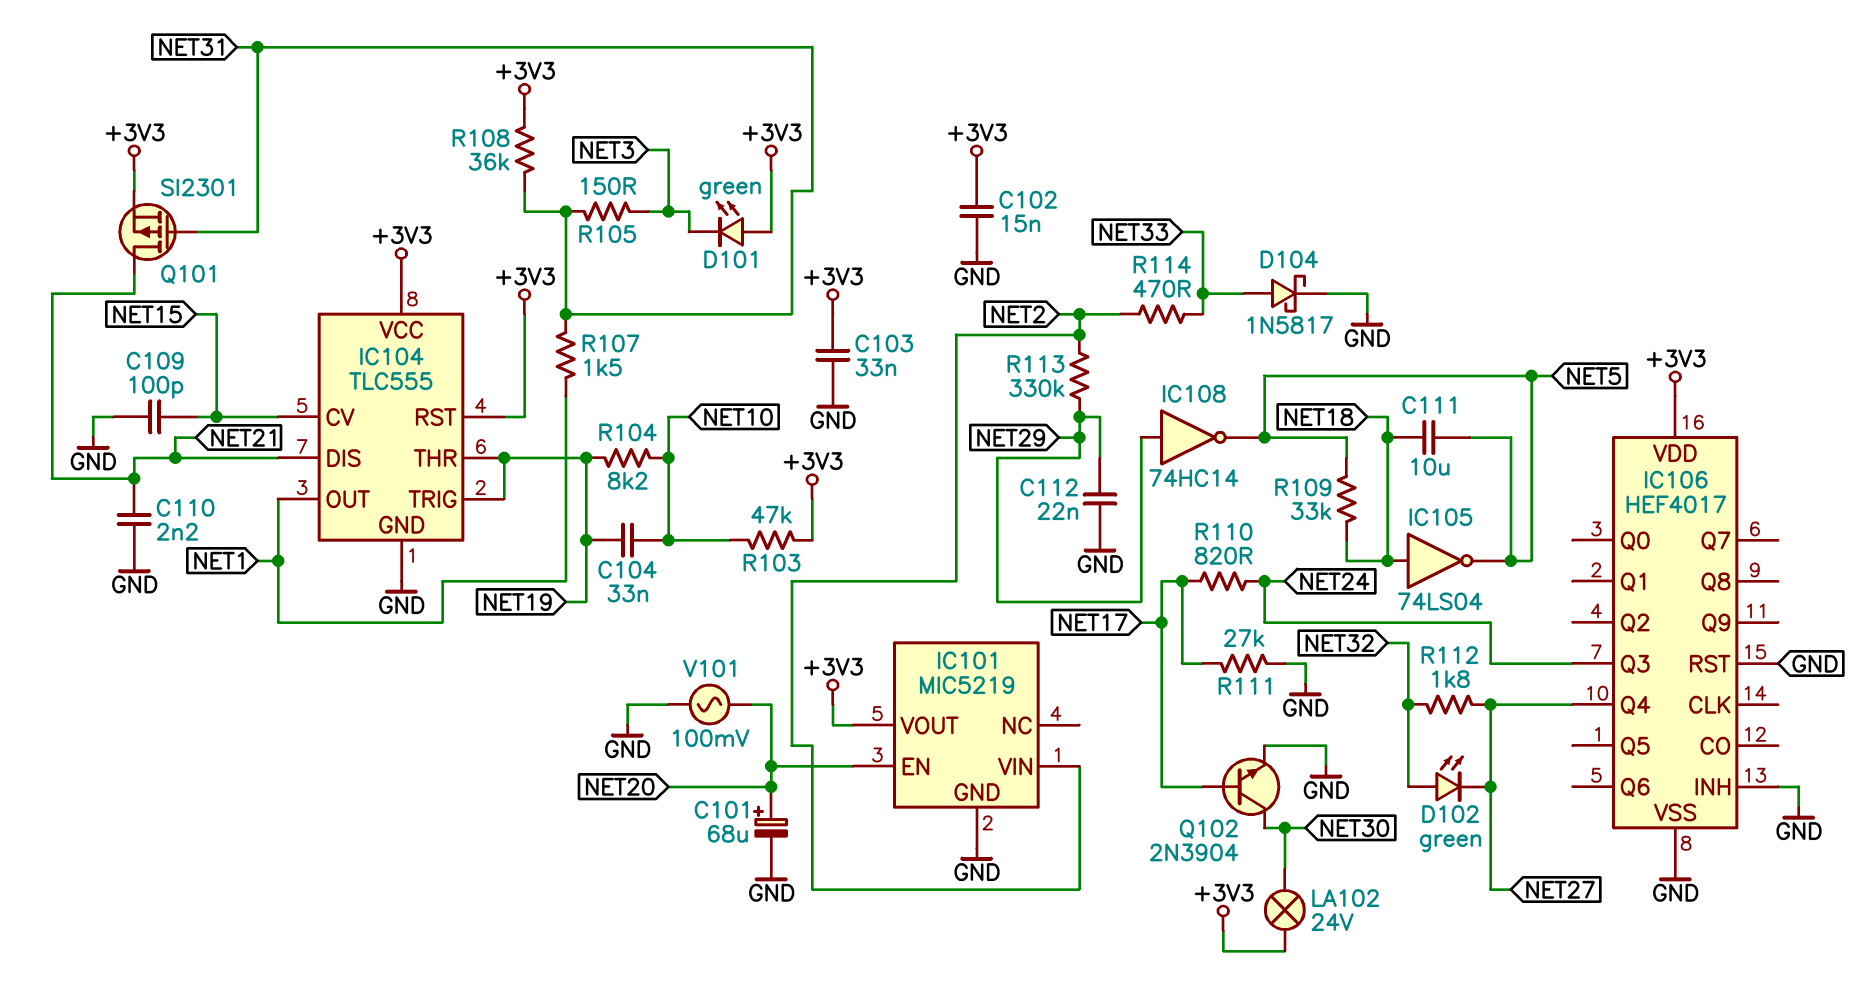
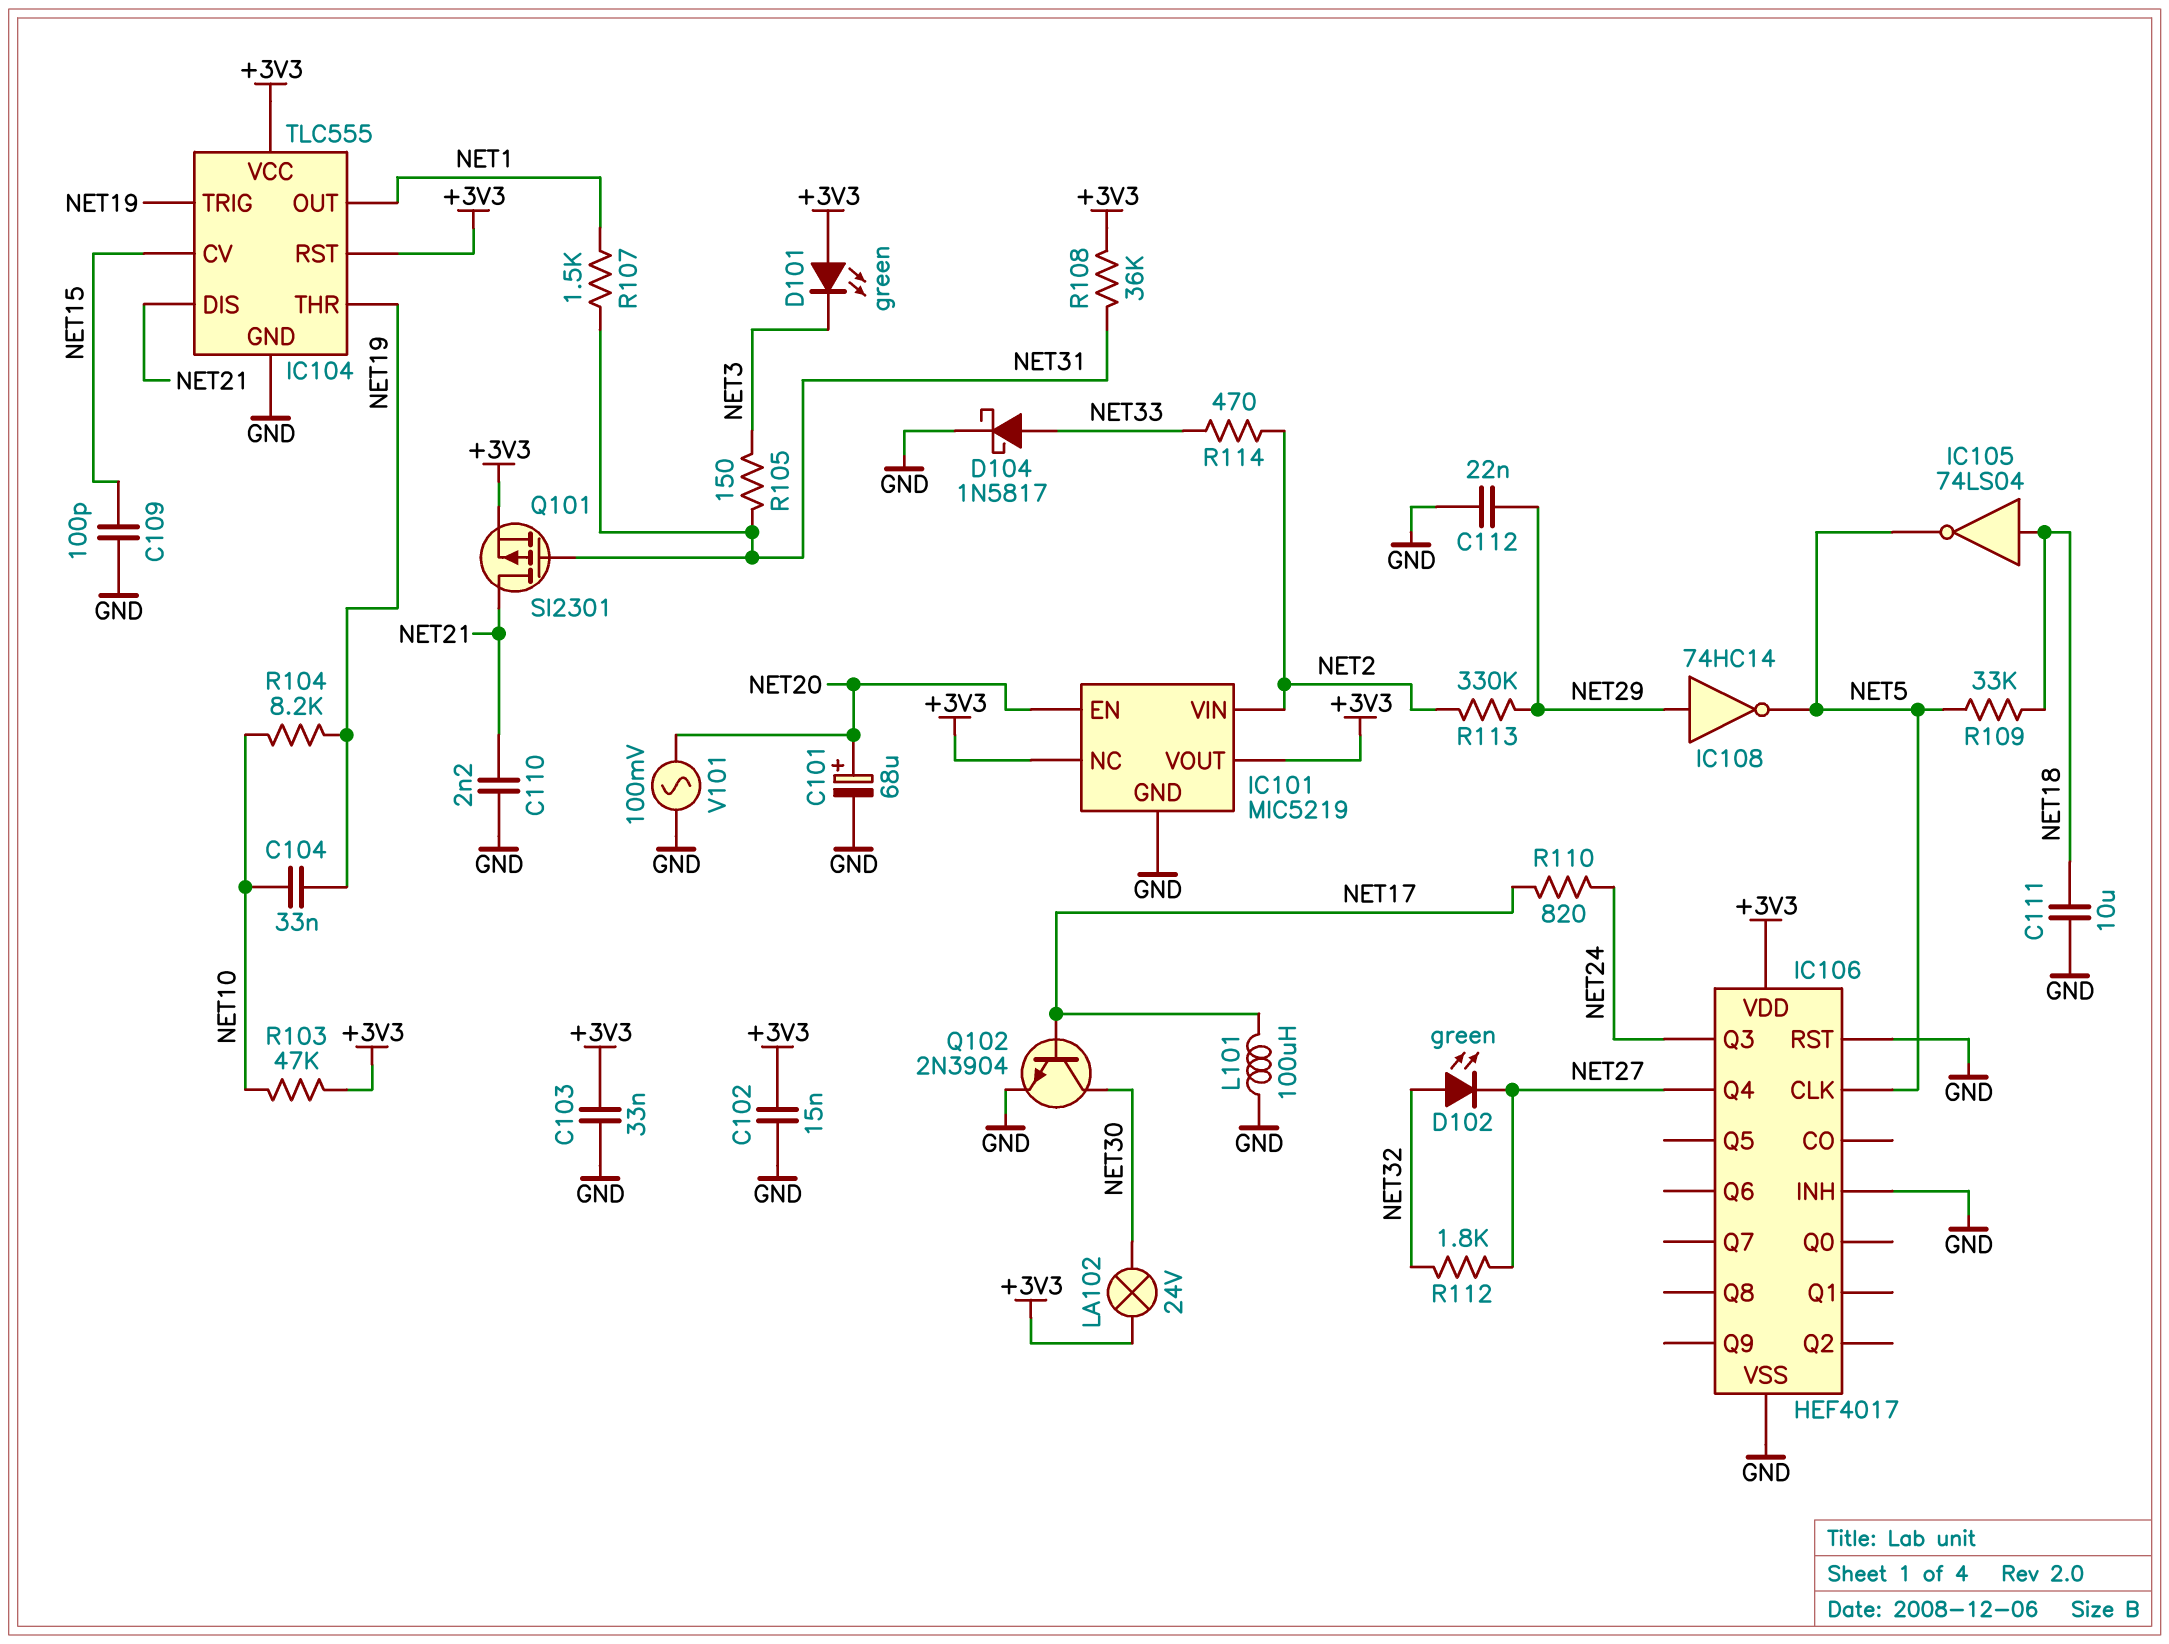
C111: 10uF (NET5, NET18) -> 10uF (GND, NET18)
IC101 pin NC: none -> +3V3
IC106 pin CLK: none -> NET5
L101: none -> 100uH (GND, NET17)
R111: 27k (GND, NET17) -> none

